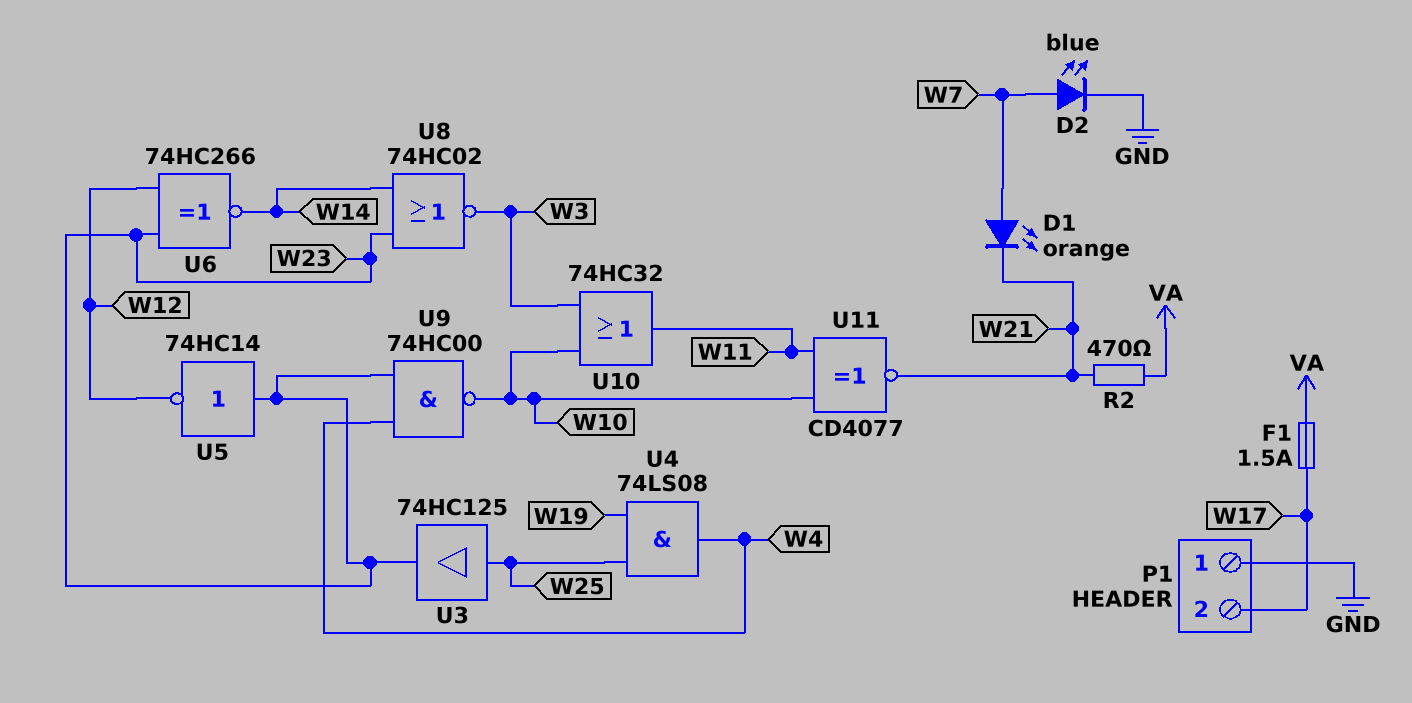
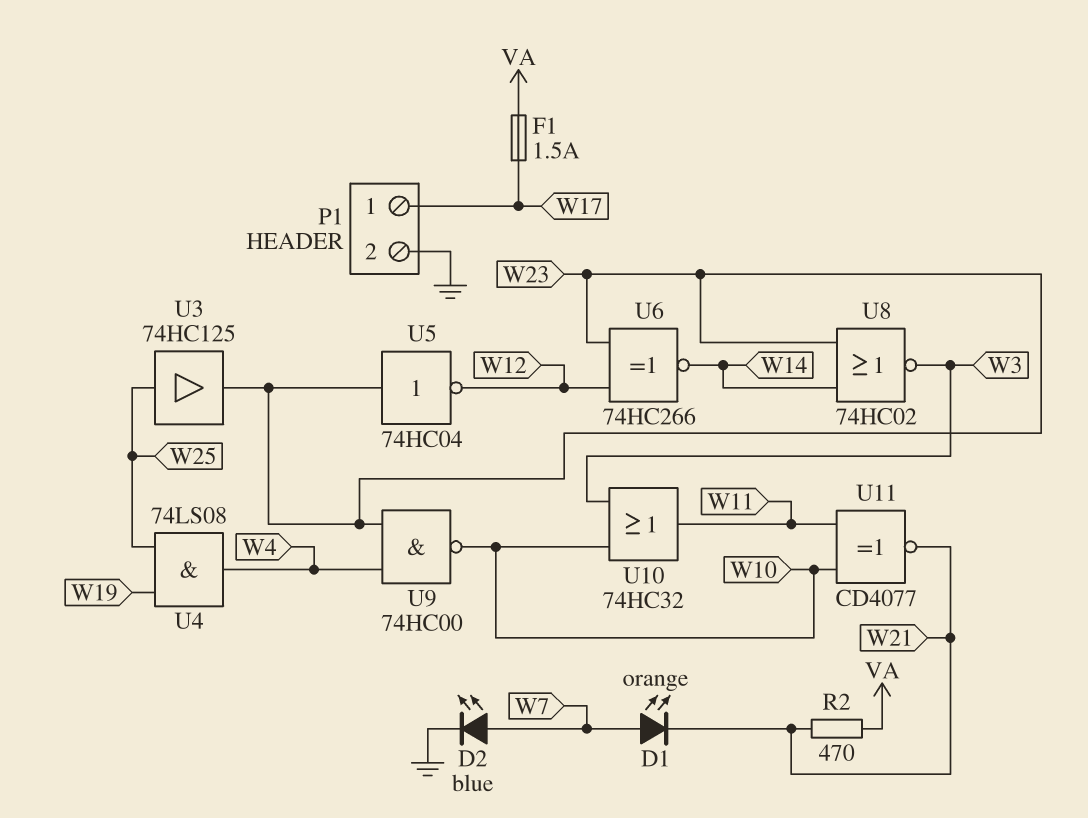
P1 pin 1: GND -> W17
P1 pin 2: W17 -> GND
U5: NOT 74HC14 (in W23, out W12) -> NOT 74HC04 (in W23, out W12)

